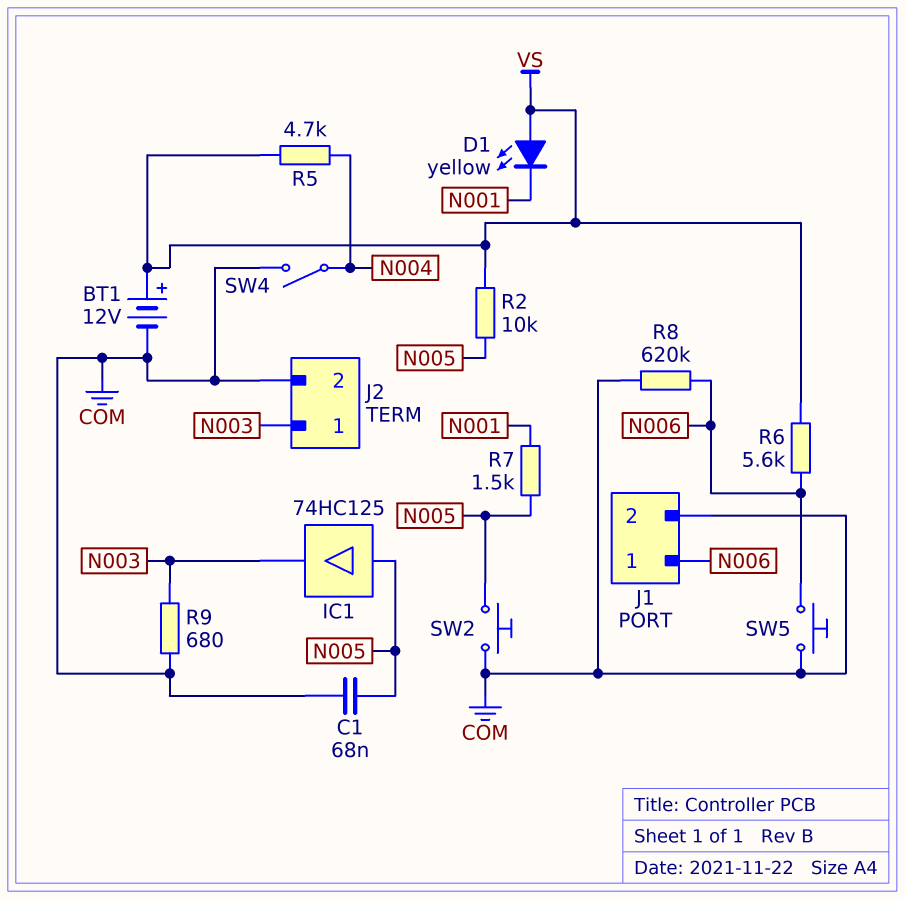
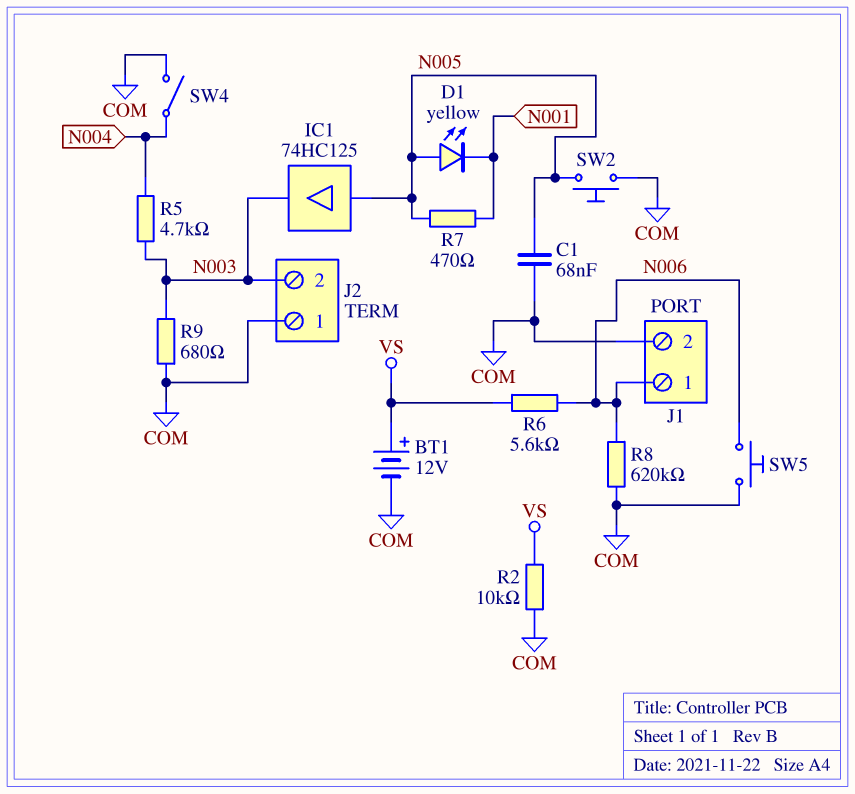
D1: LED yellow (A VS, K N001) -> LED yellow (A N005, K N001)
J2 pin 1: N003 -> COM
J2 pin 2: COM -> N003
R2: 10k (N005, VS) -> 10k (COM, VS)
R5: 4.7k (N004, VS) -> 4.7k (N003, N004)
R7: 1.5k (N001, N005) -> 470 (N001, N005)

